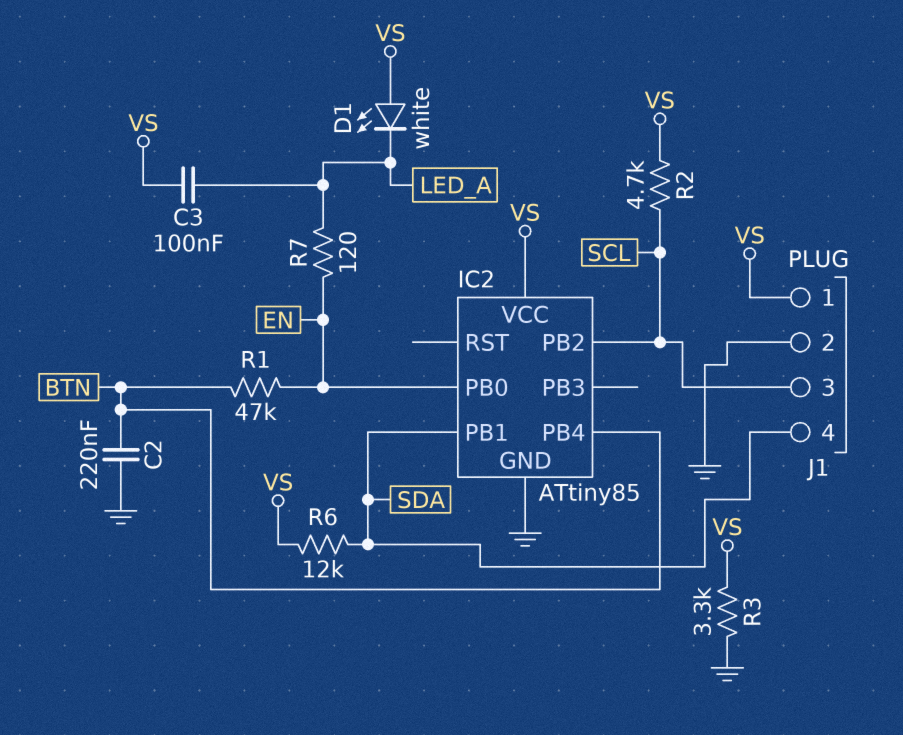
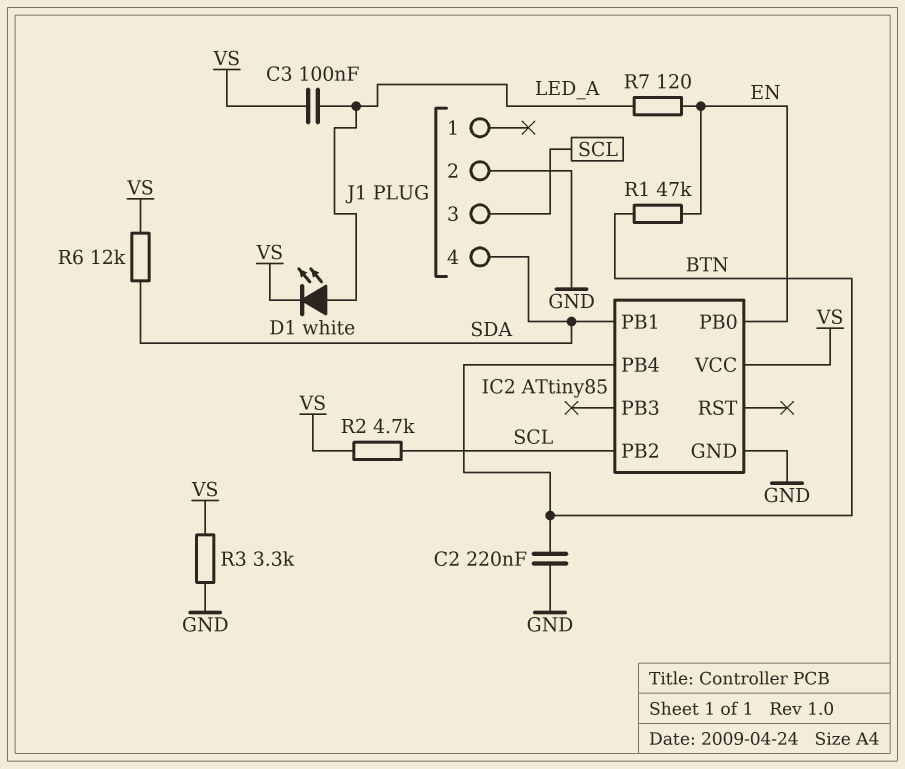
D1: LED white (A VS, K LED_A) -> LED white (A LED_A, K VS)
J1 pin 1: VS -> none

